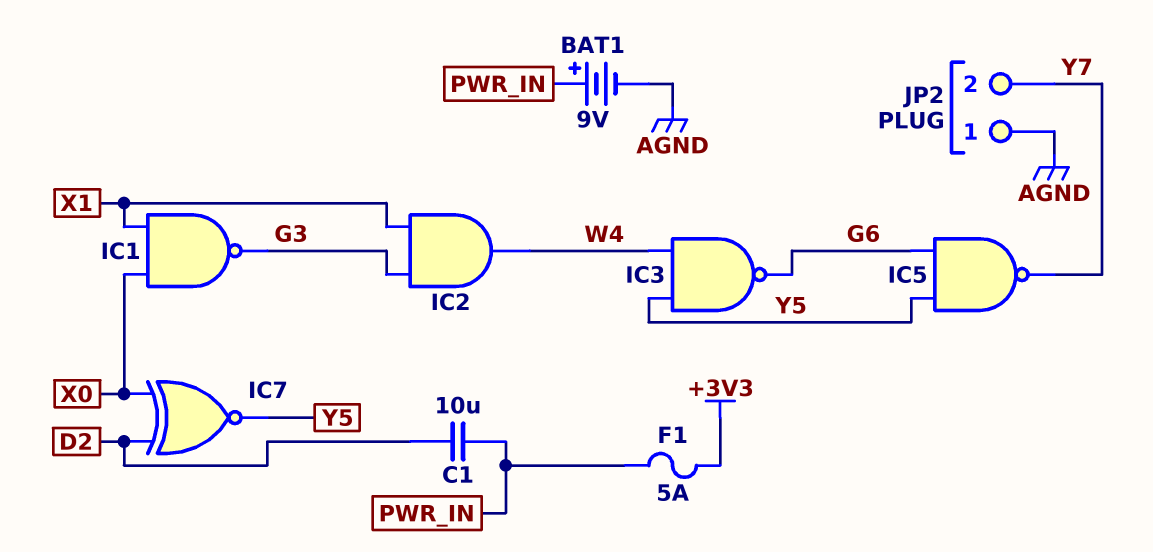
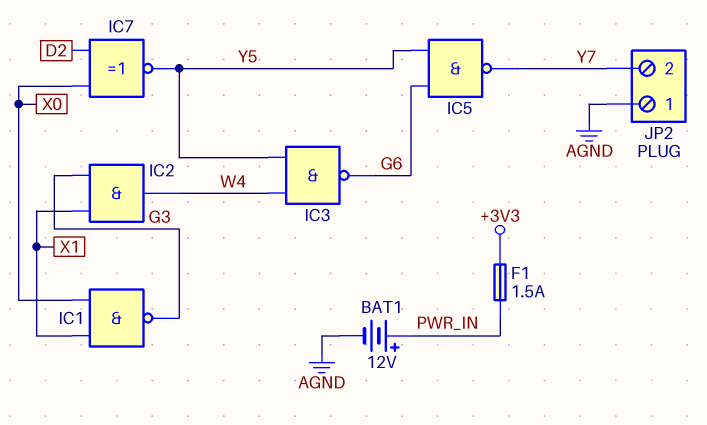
BAT1: 9V (plus PWR_IN, minus AGND) -> 12V (plus PWR_IN, minus AGND)
C1: 10uF (D2, PWR_IN) -> none
F1: 5A (+3V3, PWR_IN) -> 1.5A (+3V3, PWR_IN)

